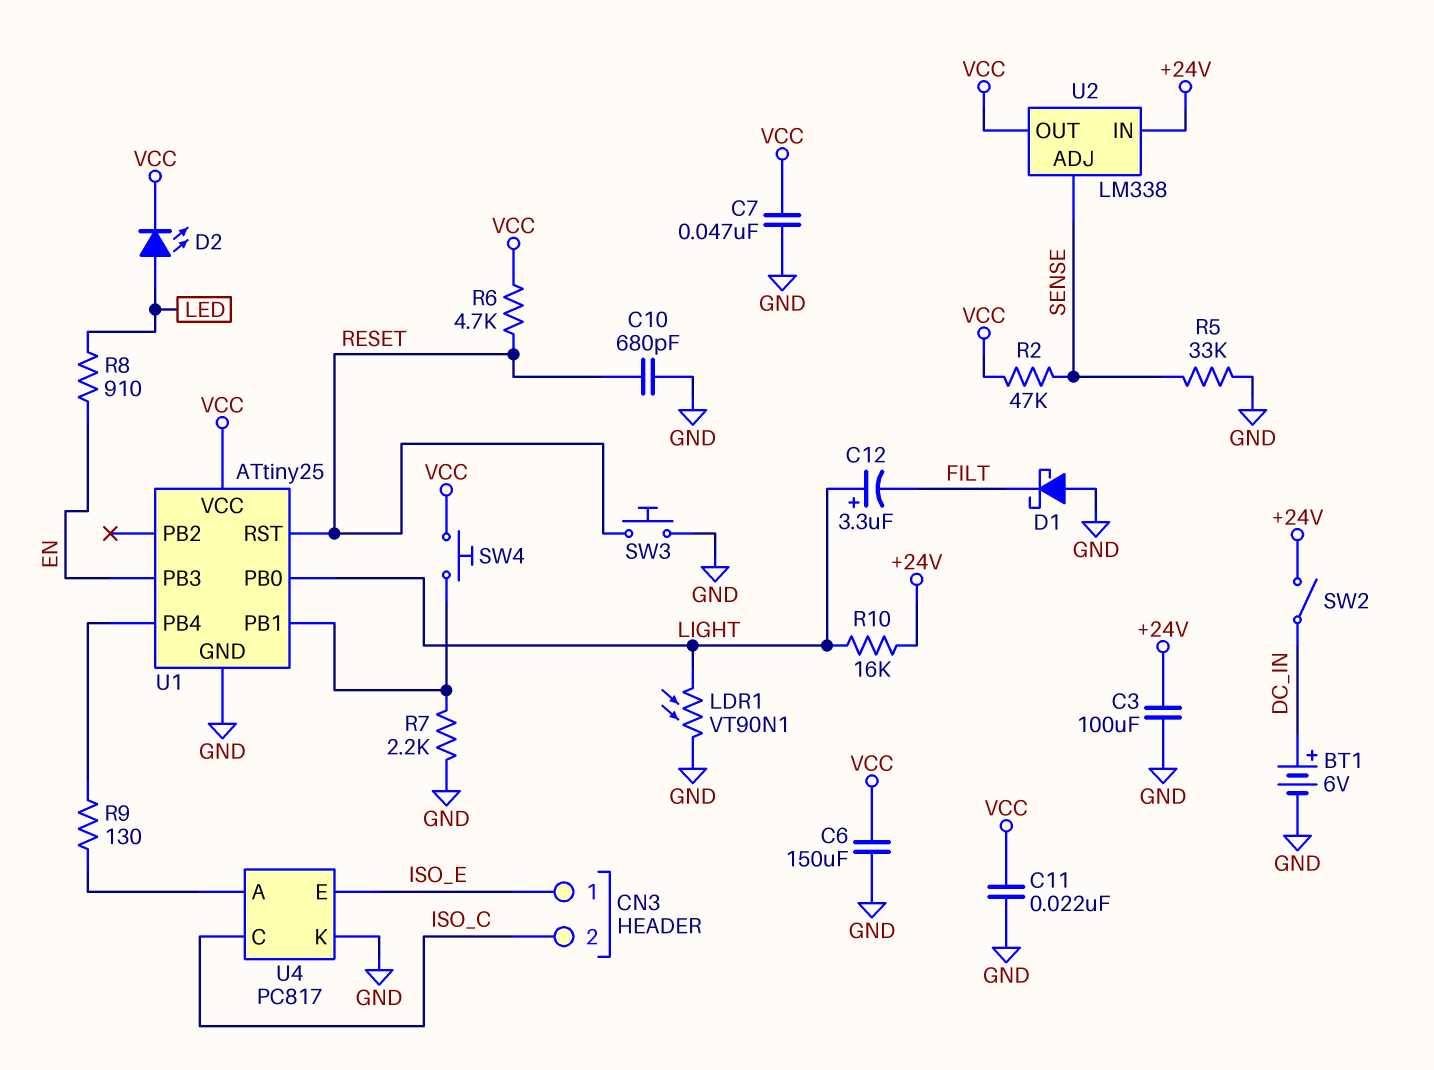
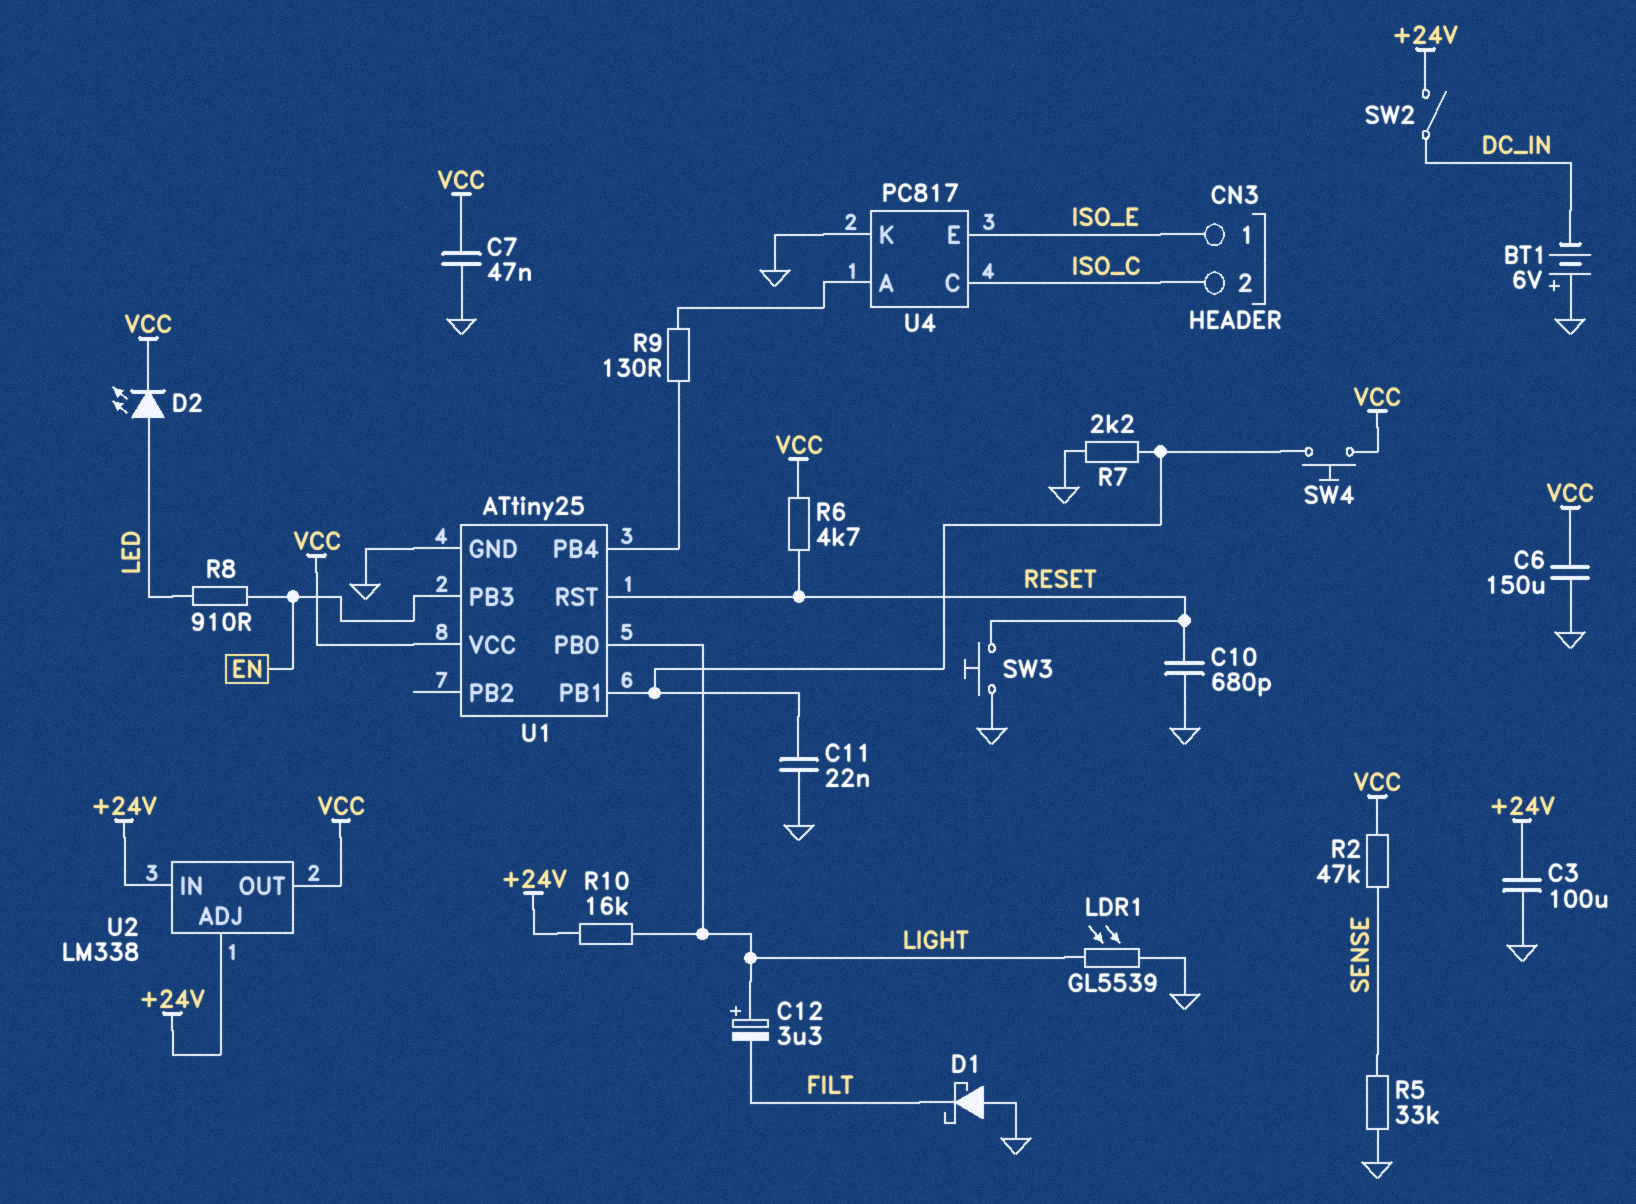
BT1: 6V (plus DC_IN, minus GND) -> 6V (plus GND, minus DC_IN)
C11: 22nF (GND, VCC) -> 22nF (GND, U1/PB1)
LDR1: VT90N1 (GND, LIGHT) -> GL5539 (GND, LIGHT)
U2 pin ADJ: SENSE -> +24V

